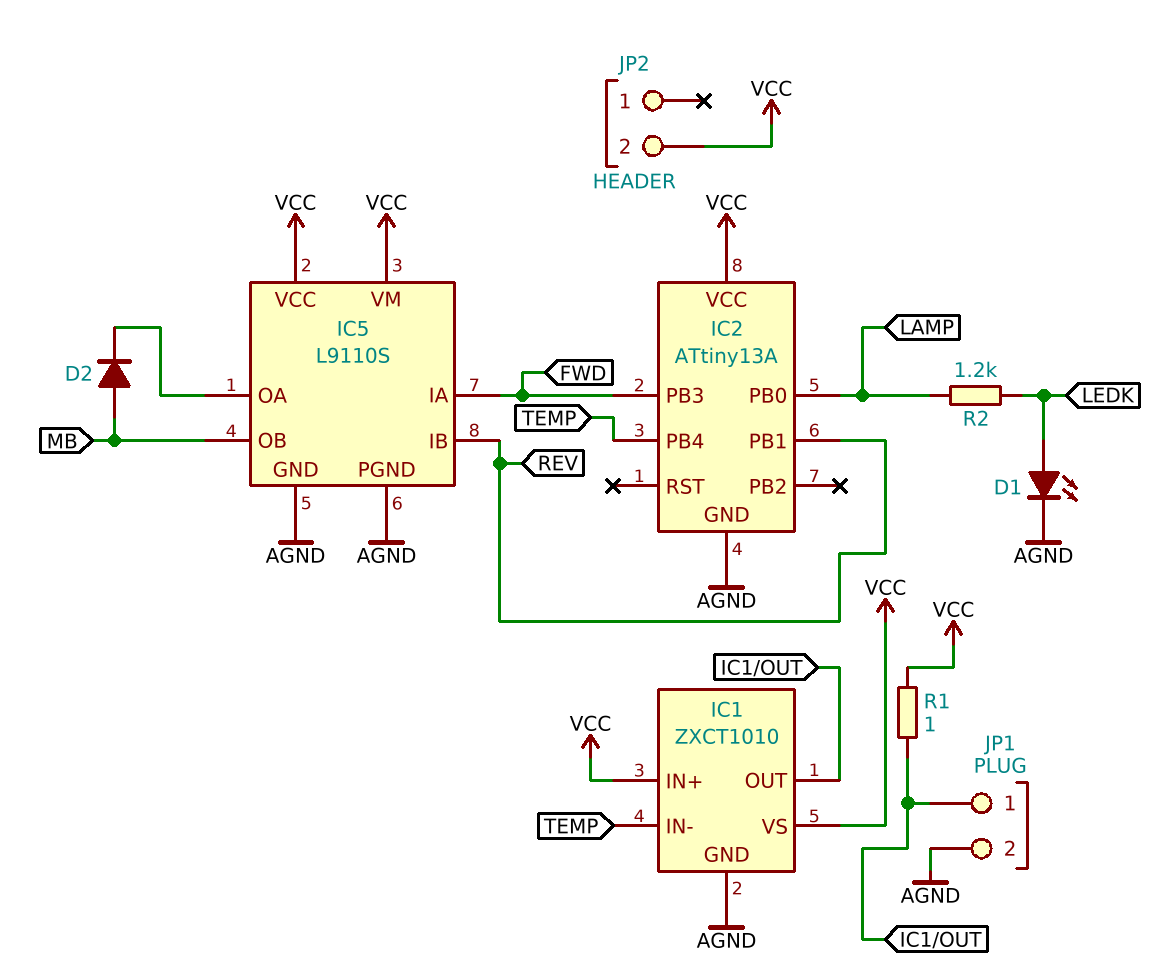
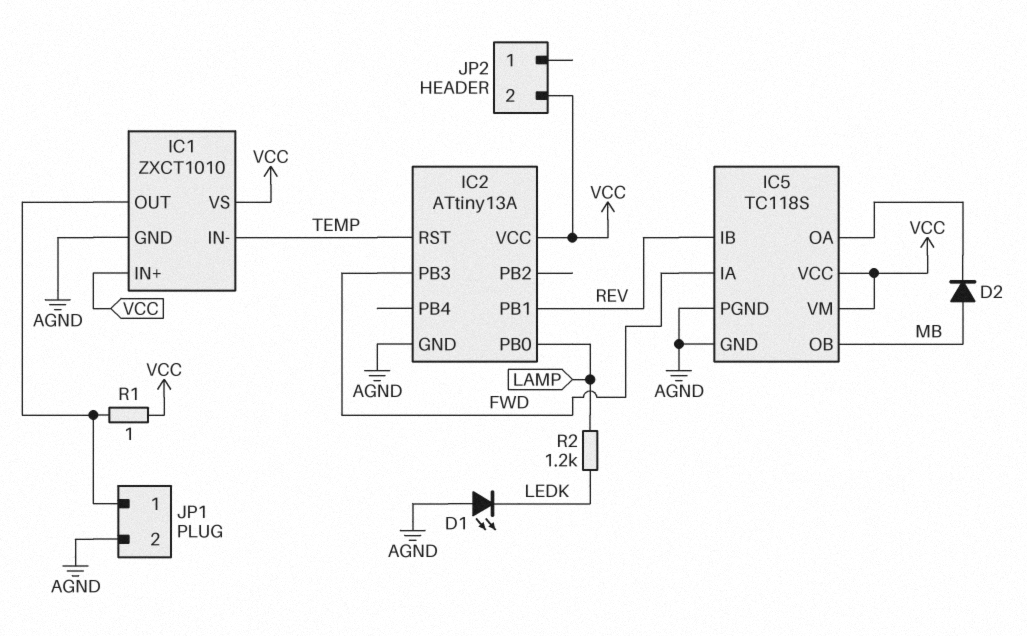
D1: LED (A LEDK, K AGND) -> LED (A AGND, K LEDK)
IC2 pin PB4: TEMP -> none
IC2 pin RST: none -> TEMP
IC5: L9110S -> TC118S

